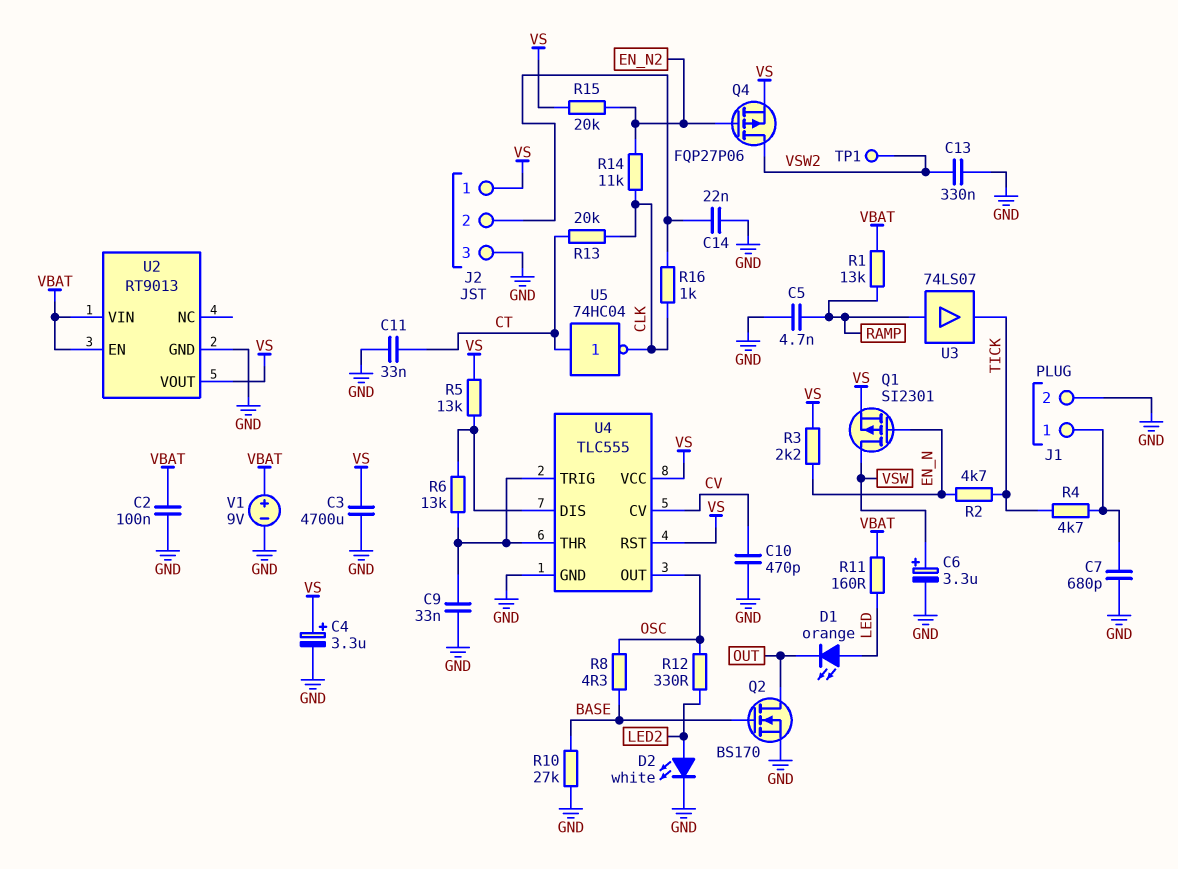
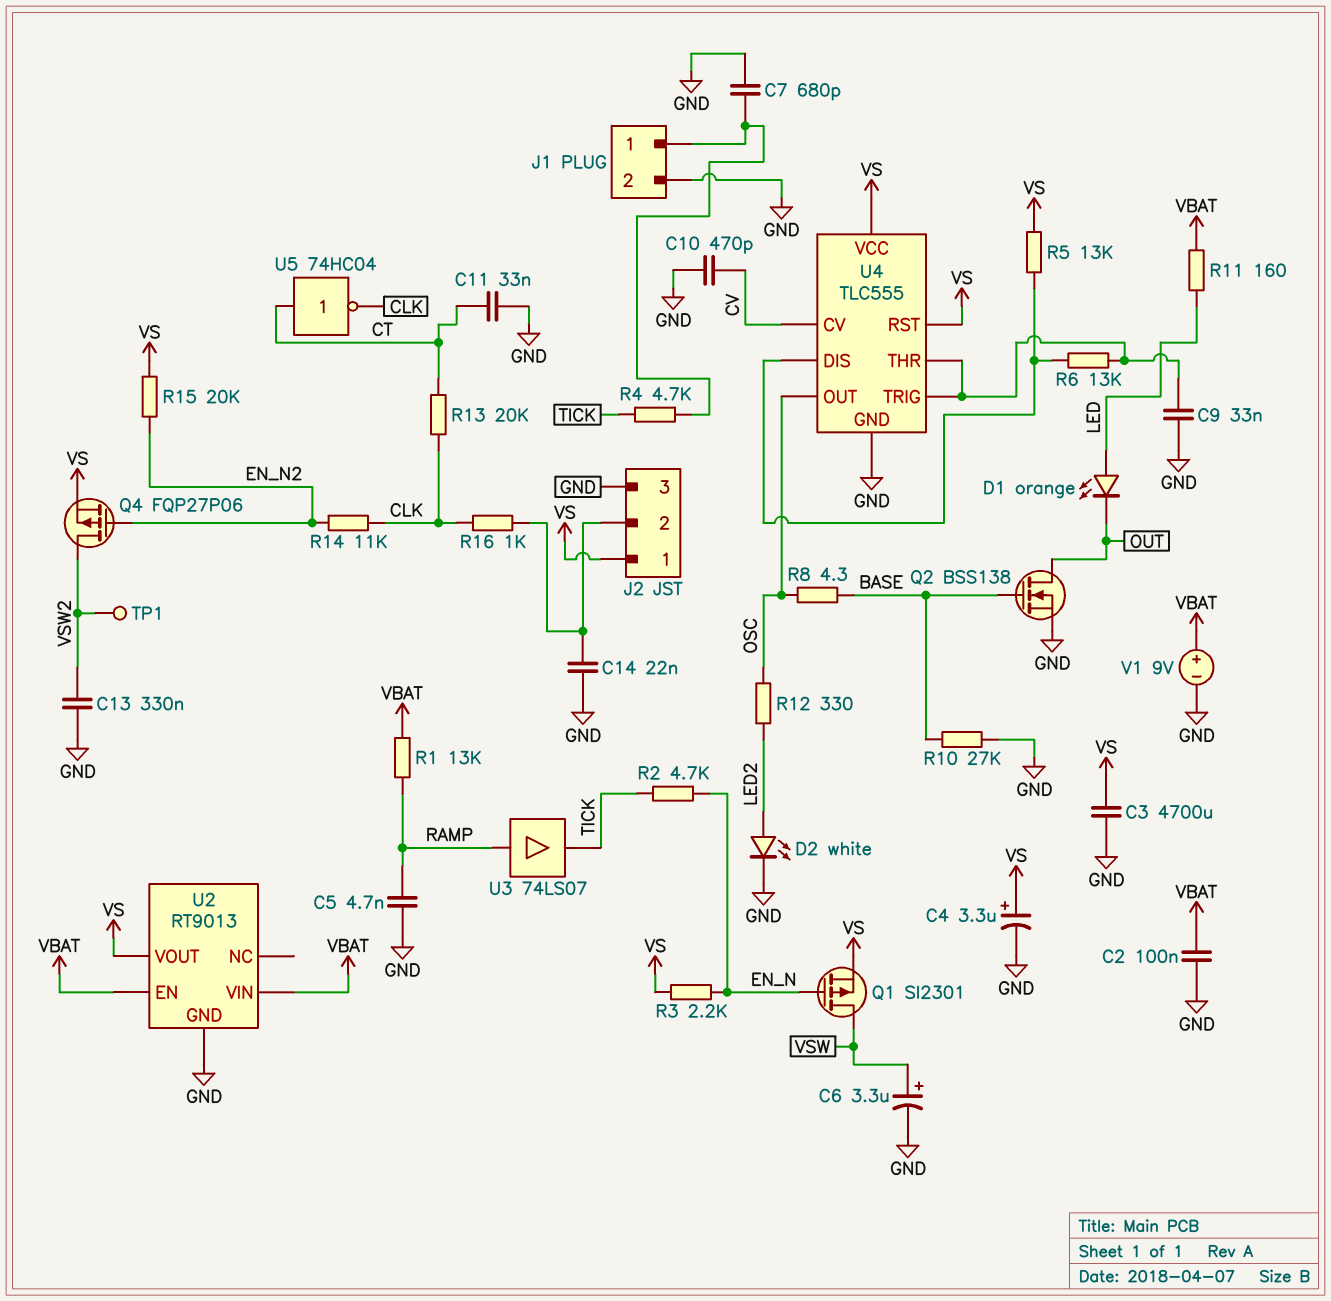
Q2: NMOS BS170 (G BASE, D OUT, S GND) -> NMOS BSS138 (G BASE, D OUT, S GND)

